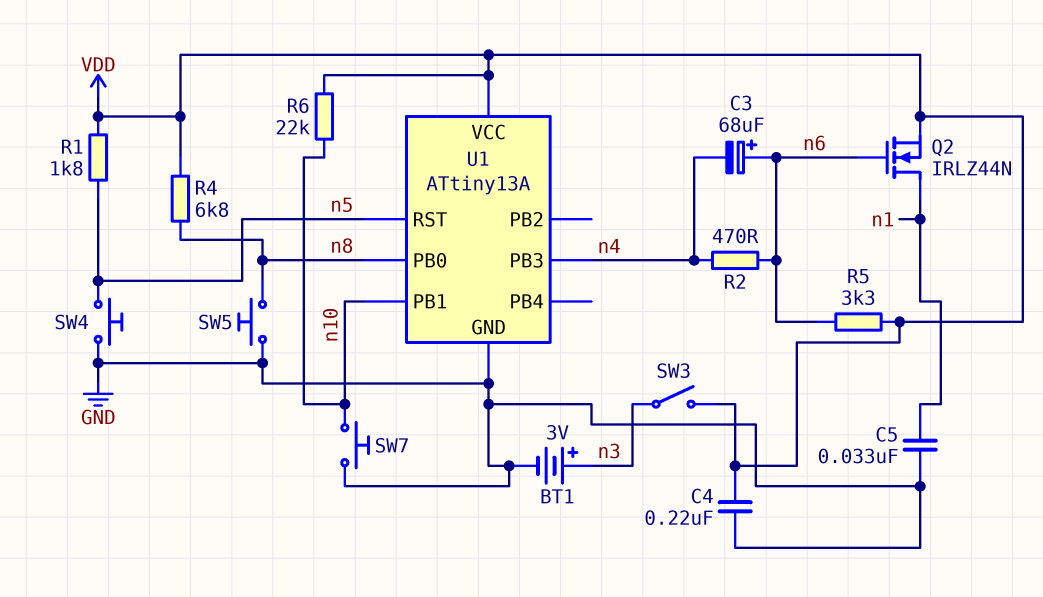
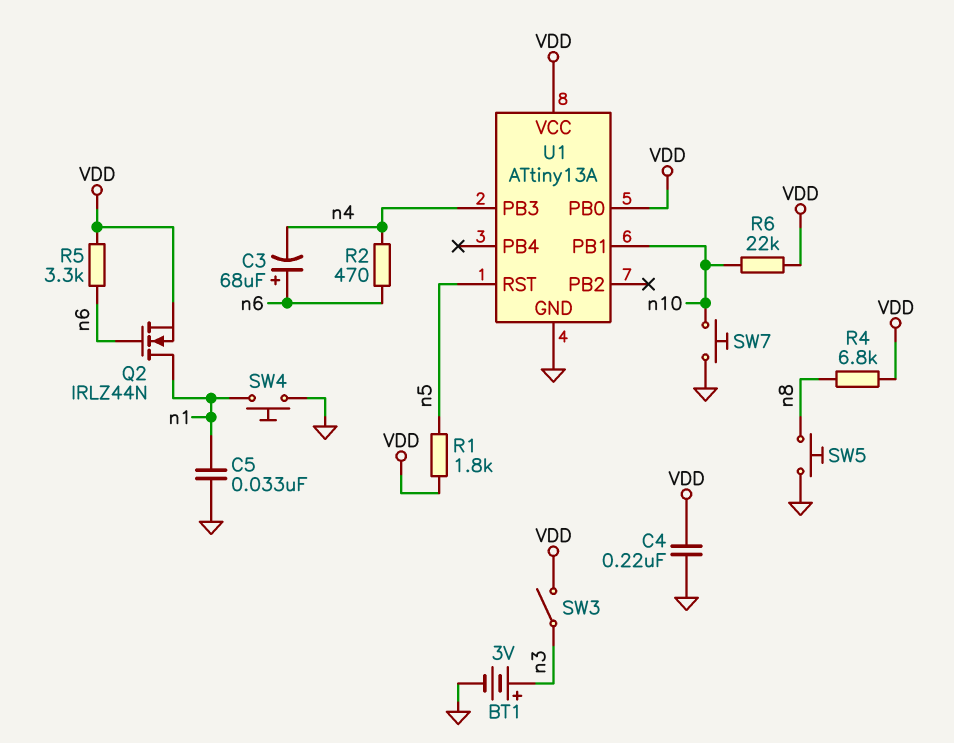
SW4: button (GND, n5) -> button (GND, n1)
U1 pin PB0: n8 -> VDD

